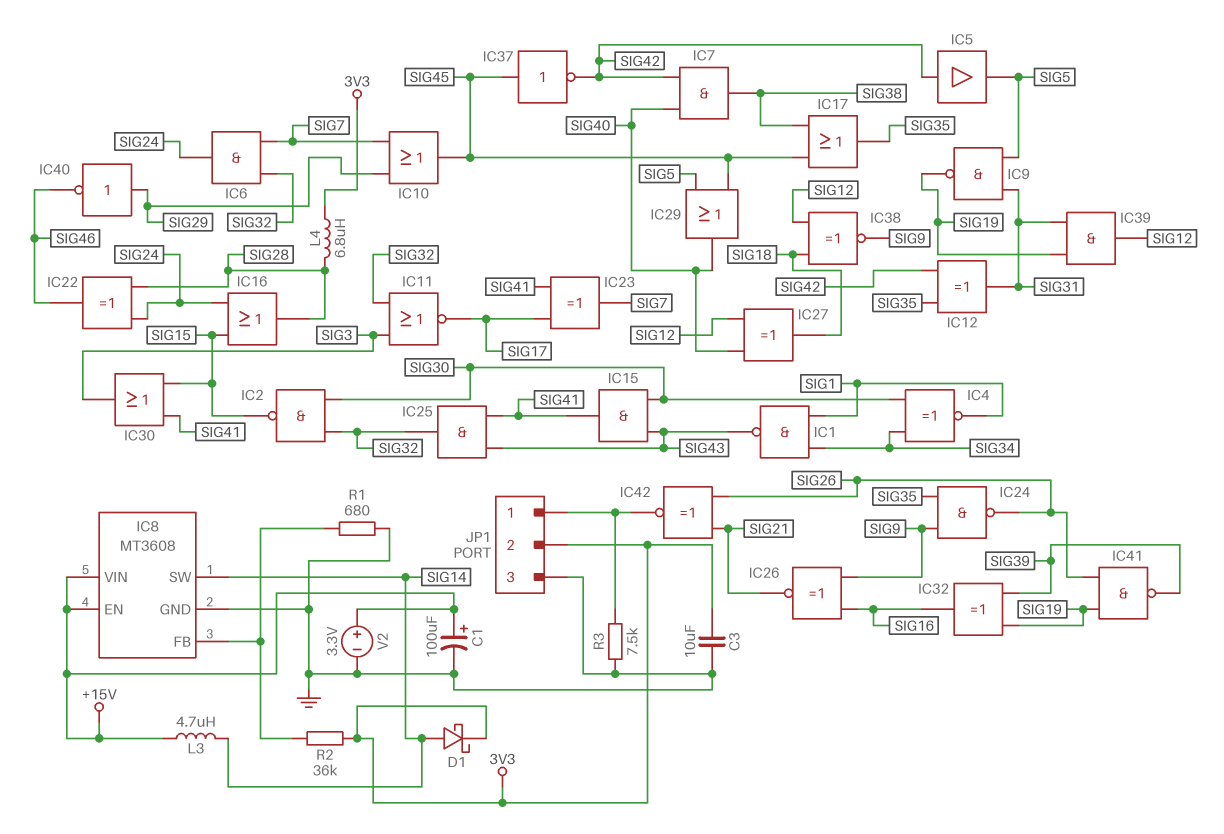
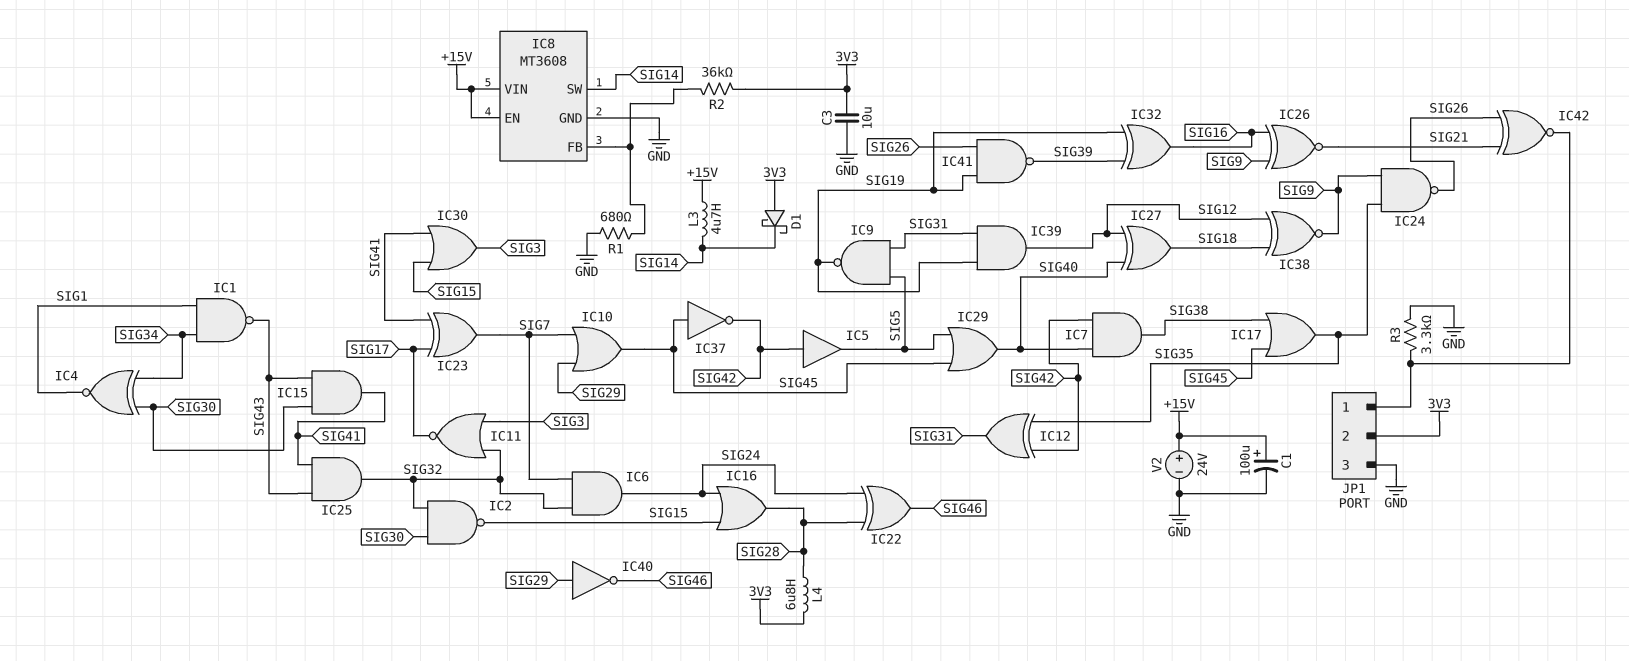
D1: schottky (A SIG14, K 3V3) -> schottky (A 3V3, K SIG14)
R3: 7.5k (GND, JP1/1) -> 3.3k (GND, JP1/1)
V2: 3.3V (plus +15V, minus GND) -> 24V (plus +15V, minus GND)

